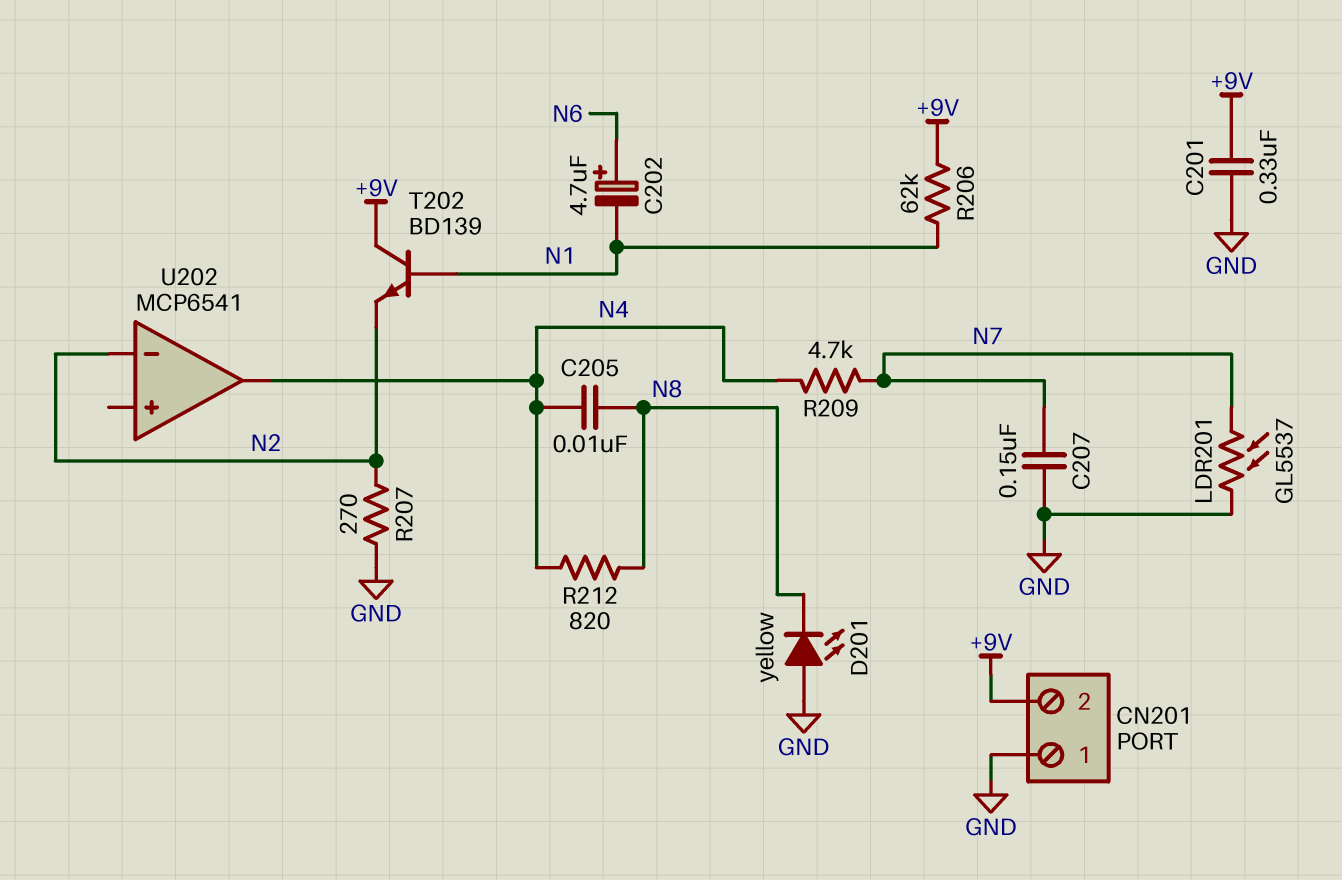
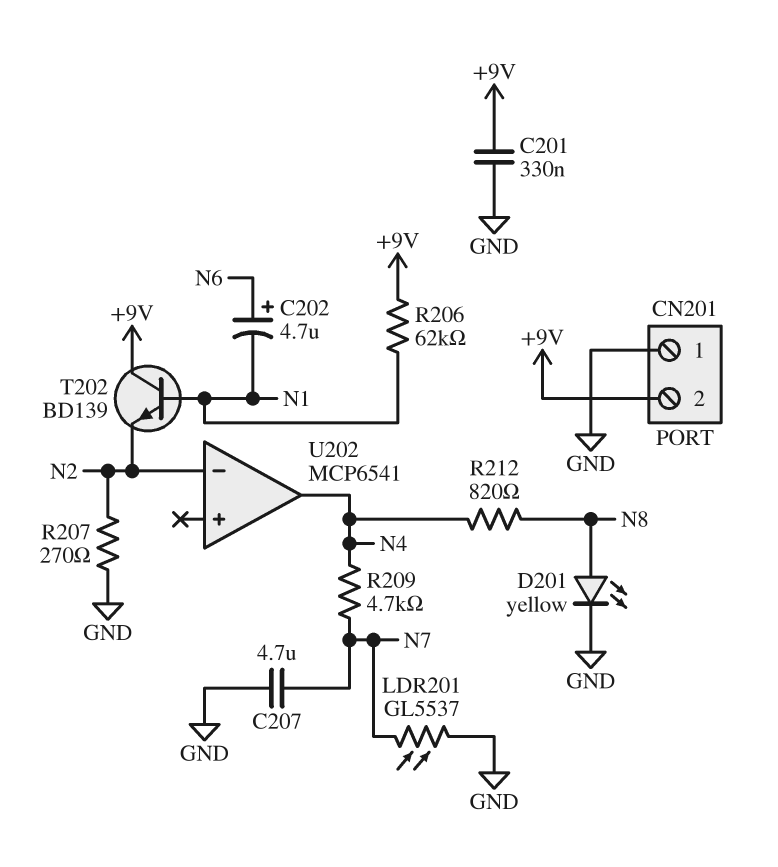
C205: 10nF (N4, N8) -> none
C207: 150nF (GND, N7) -> 4.7uF (GND, N7)
D201: LED yellow (A GND, K N8) -> LED yellow (A N8, K GND)

